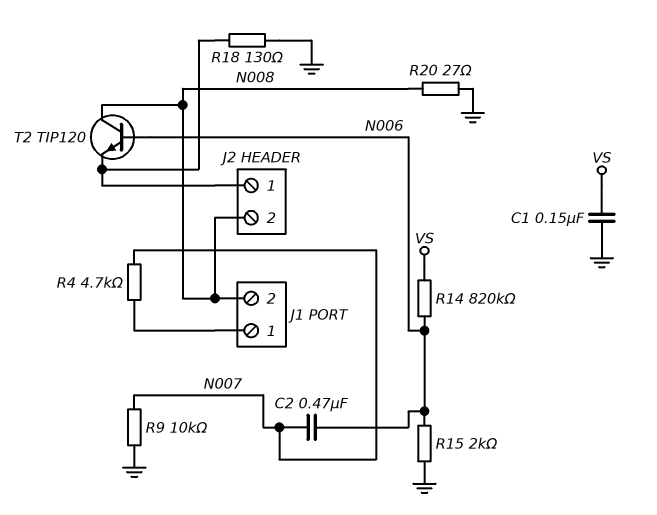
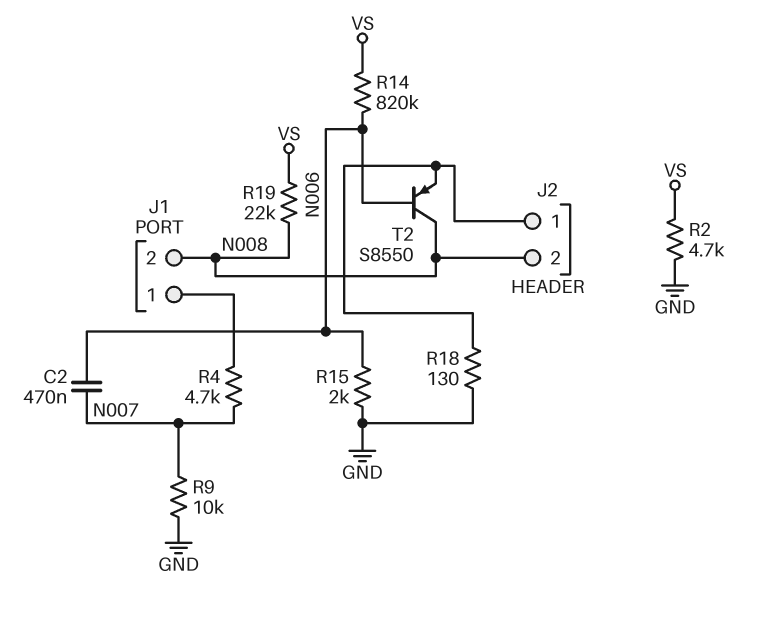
C1: 150nF (GND, VS) -> none
R2: none -> 4.7k (GND, VS)
R19: none -> 22k (N008, VS)
R20: 27 (GND, N008) -> none
T2: NPN TIP120 (B N006, C N008, E J2/1) -> PNP S8550 (B N006, C N008, E J2/1)

